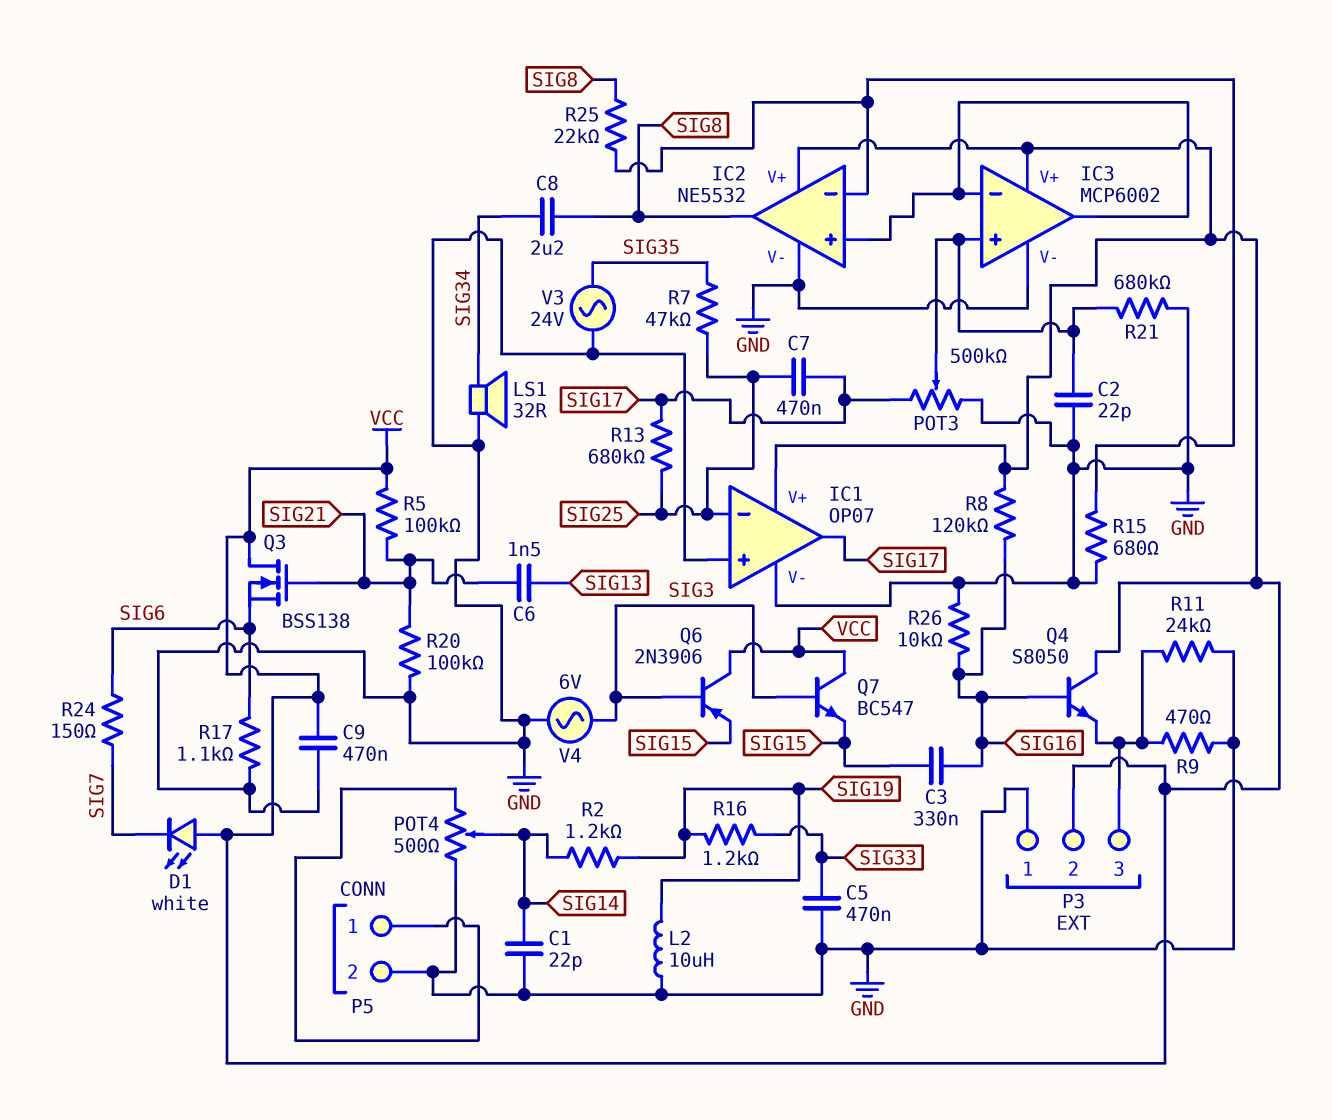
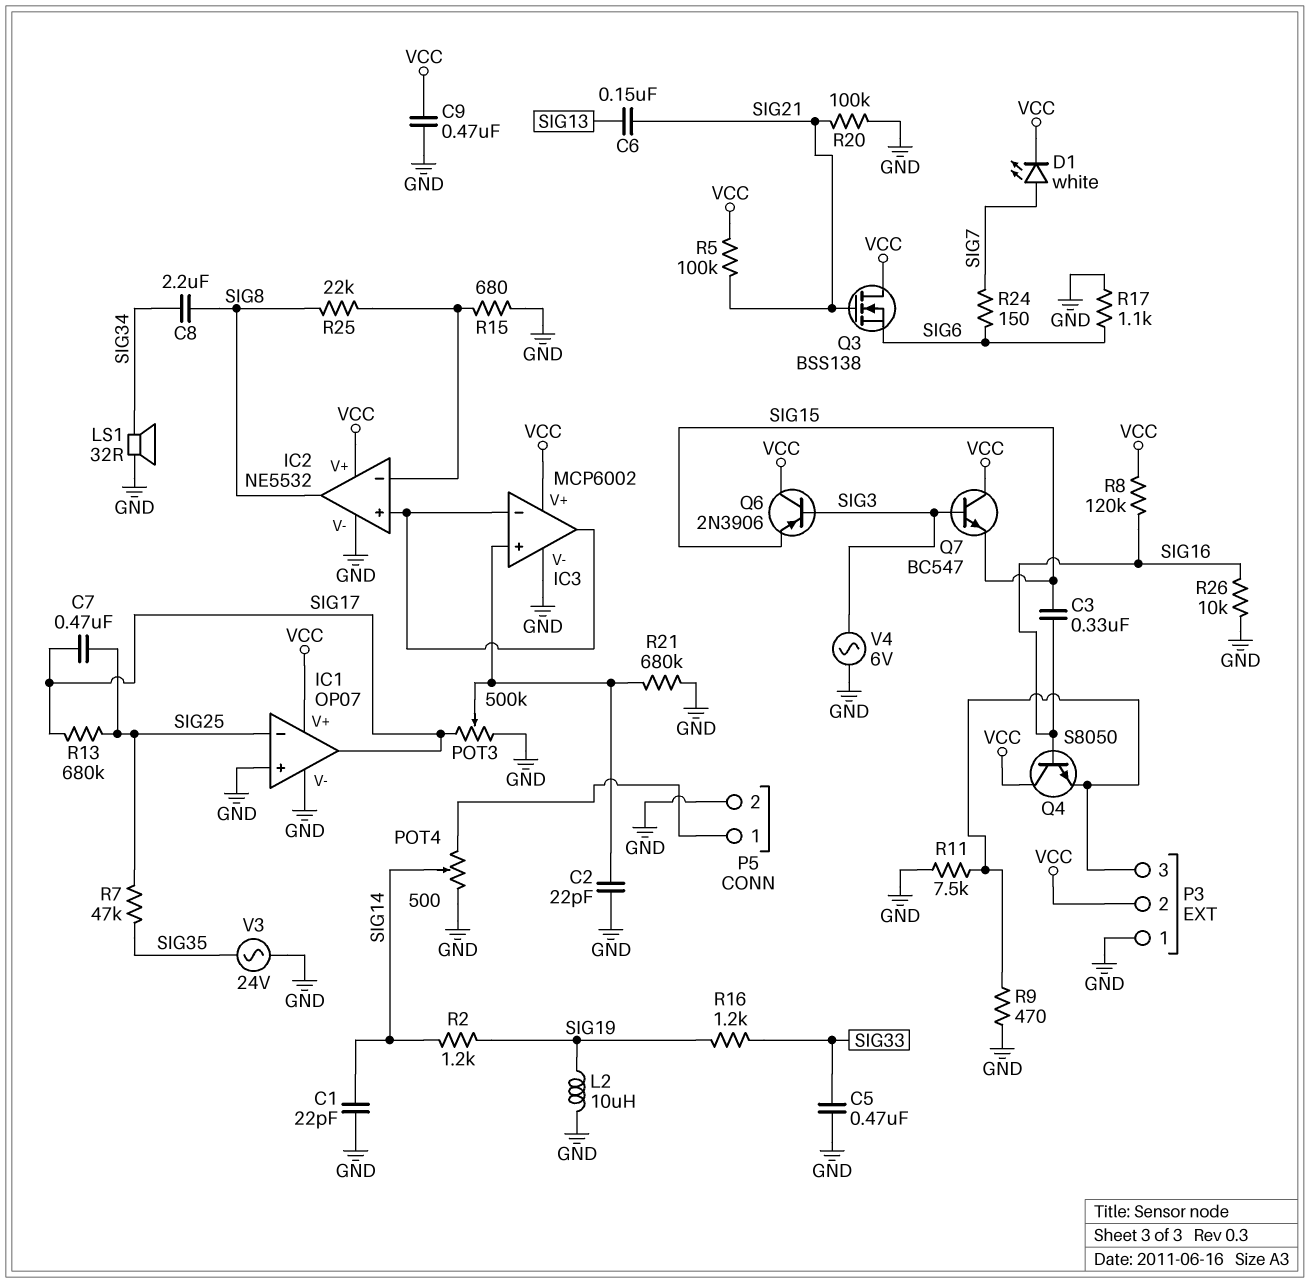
C6: 1.5nF (SIG13, SIG21) -> 150nF (SIG13, SIG21)
D1: LED white (A VCC, K SIG7) -> LED white (A SIG7, K VCC)
R11: 24k (GND, P3/3) -> 7.5k (GND, P3/3)

